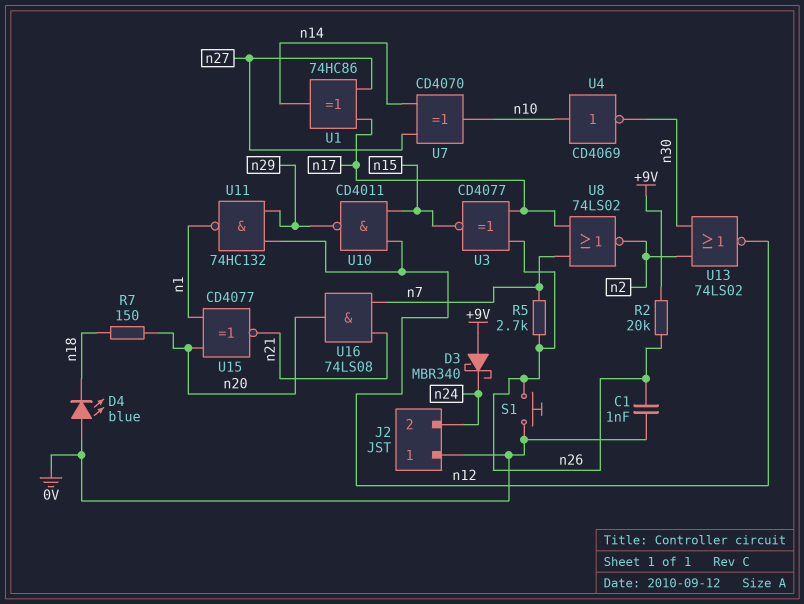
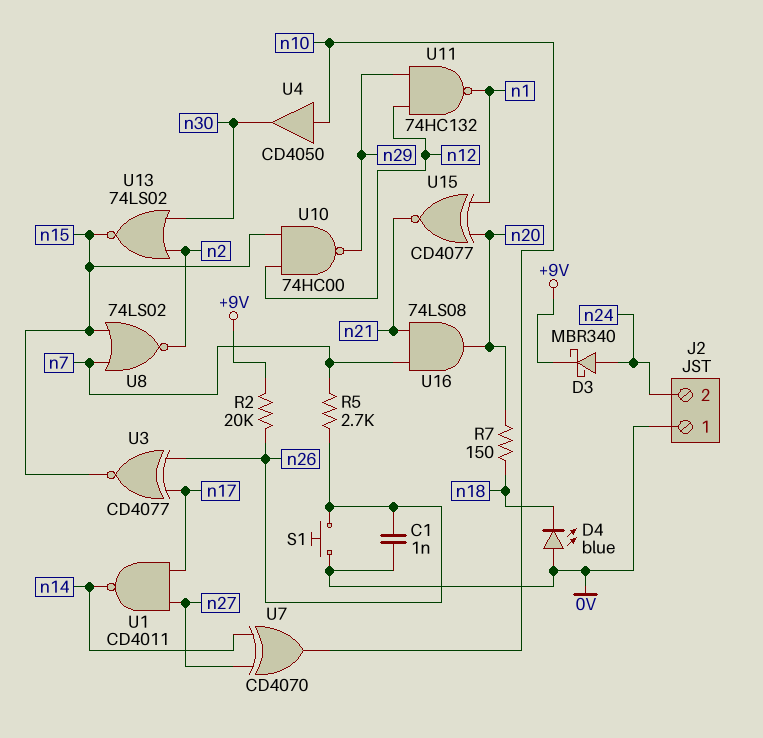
D3: schottky MBR340 (A +9V, K n24) -> schottky MBR340 (A n24, K +9V)
U1: XOR 74HC86 (in n17, in n27, out n14) -> NAND CD4011 (in n17, in n27, out n14)
U4: NOT CD4069 (in n10, out n30) -> buffer CD4050 (in n10, out n30)
U8: NOR 74LS02 (in n7, in n17, out n2) -> NOR 74LS02 (in n7, in n15, out n2)
U10: NAND CD4011 (in n12, in n15, out n29) -> NAND 74HC00 (in n12, in n15, out n29)
U13: NOR 74LS02 (in n2, in n30, out n12) -> NOR 74LS02 (in n2, in n30, out n15)

